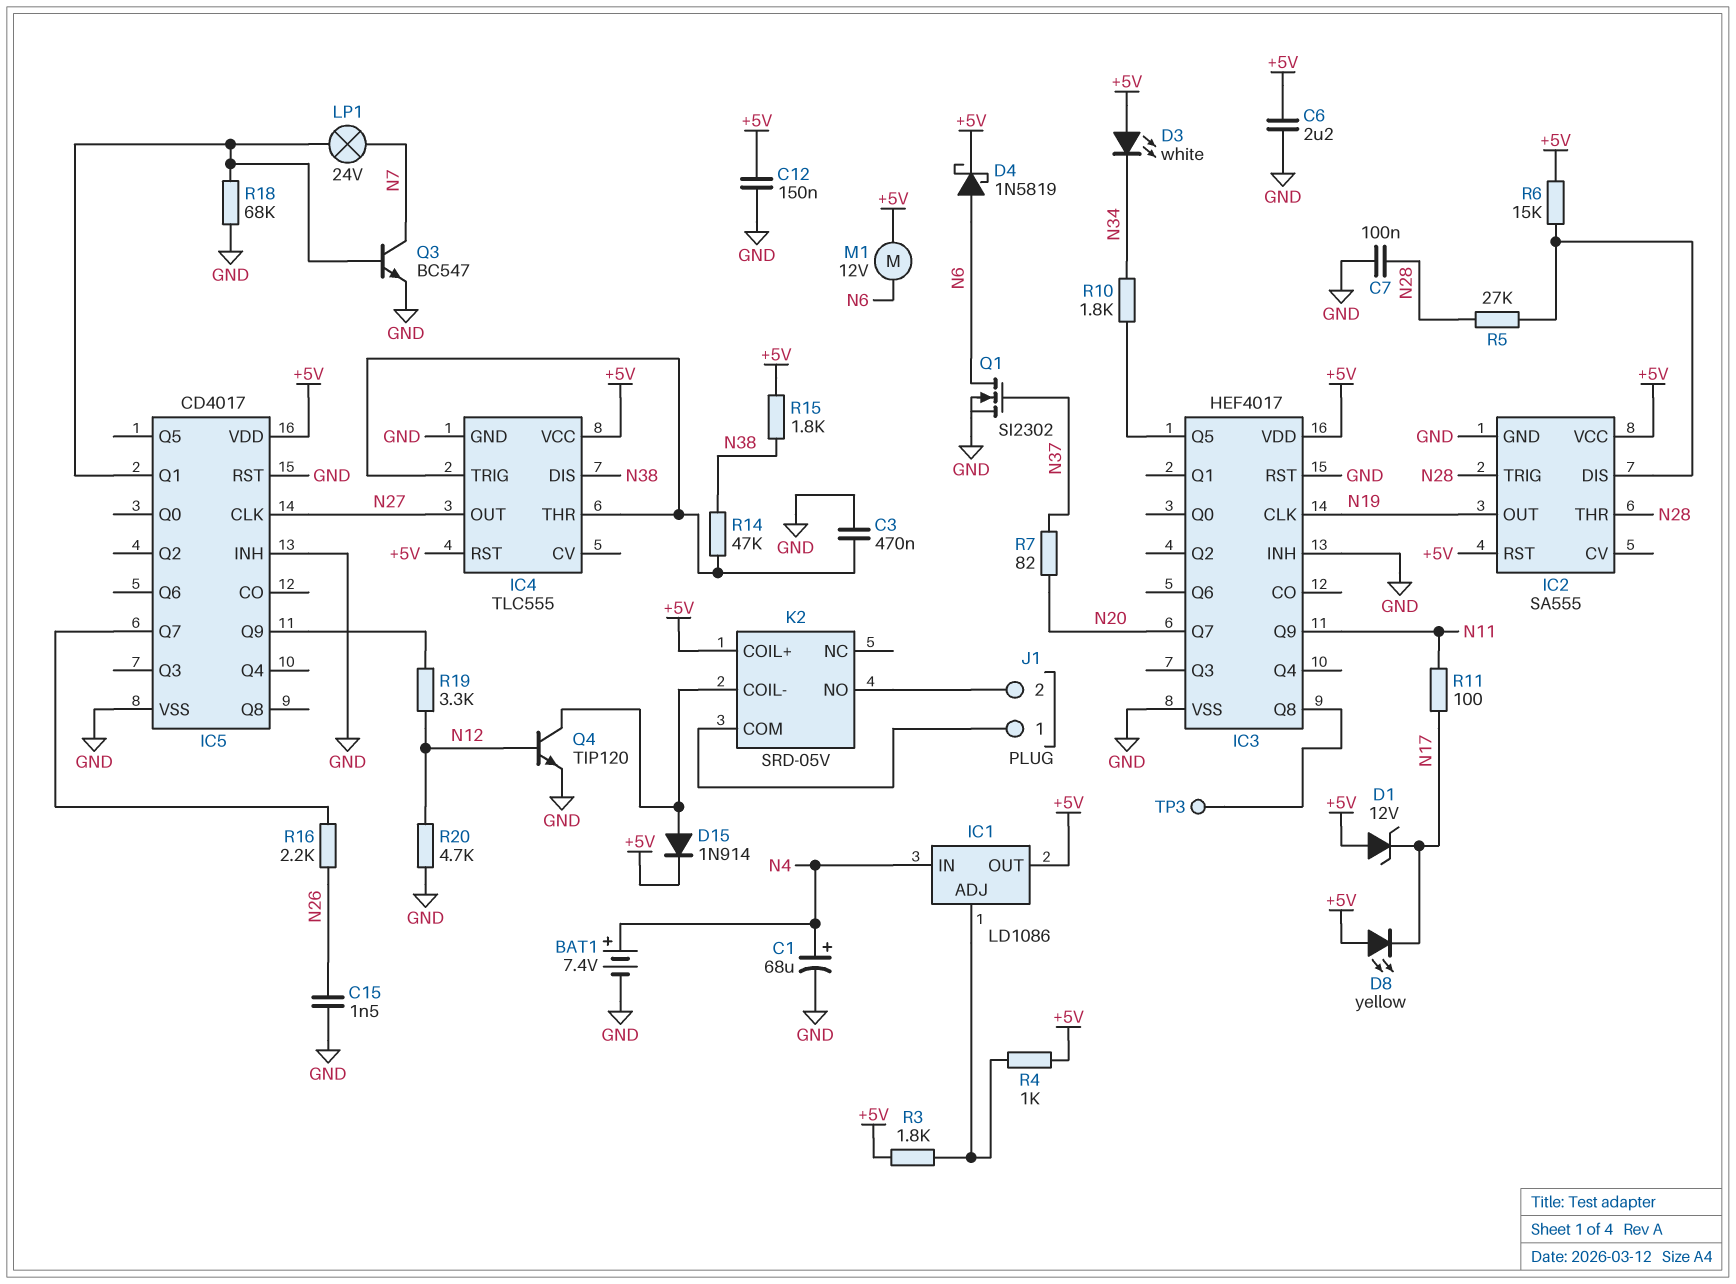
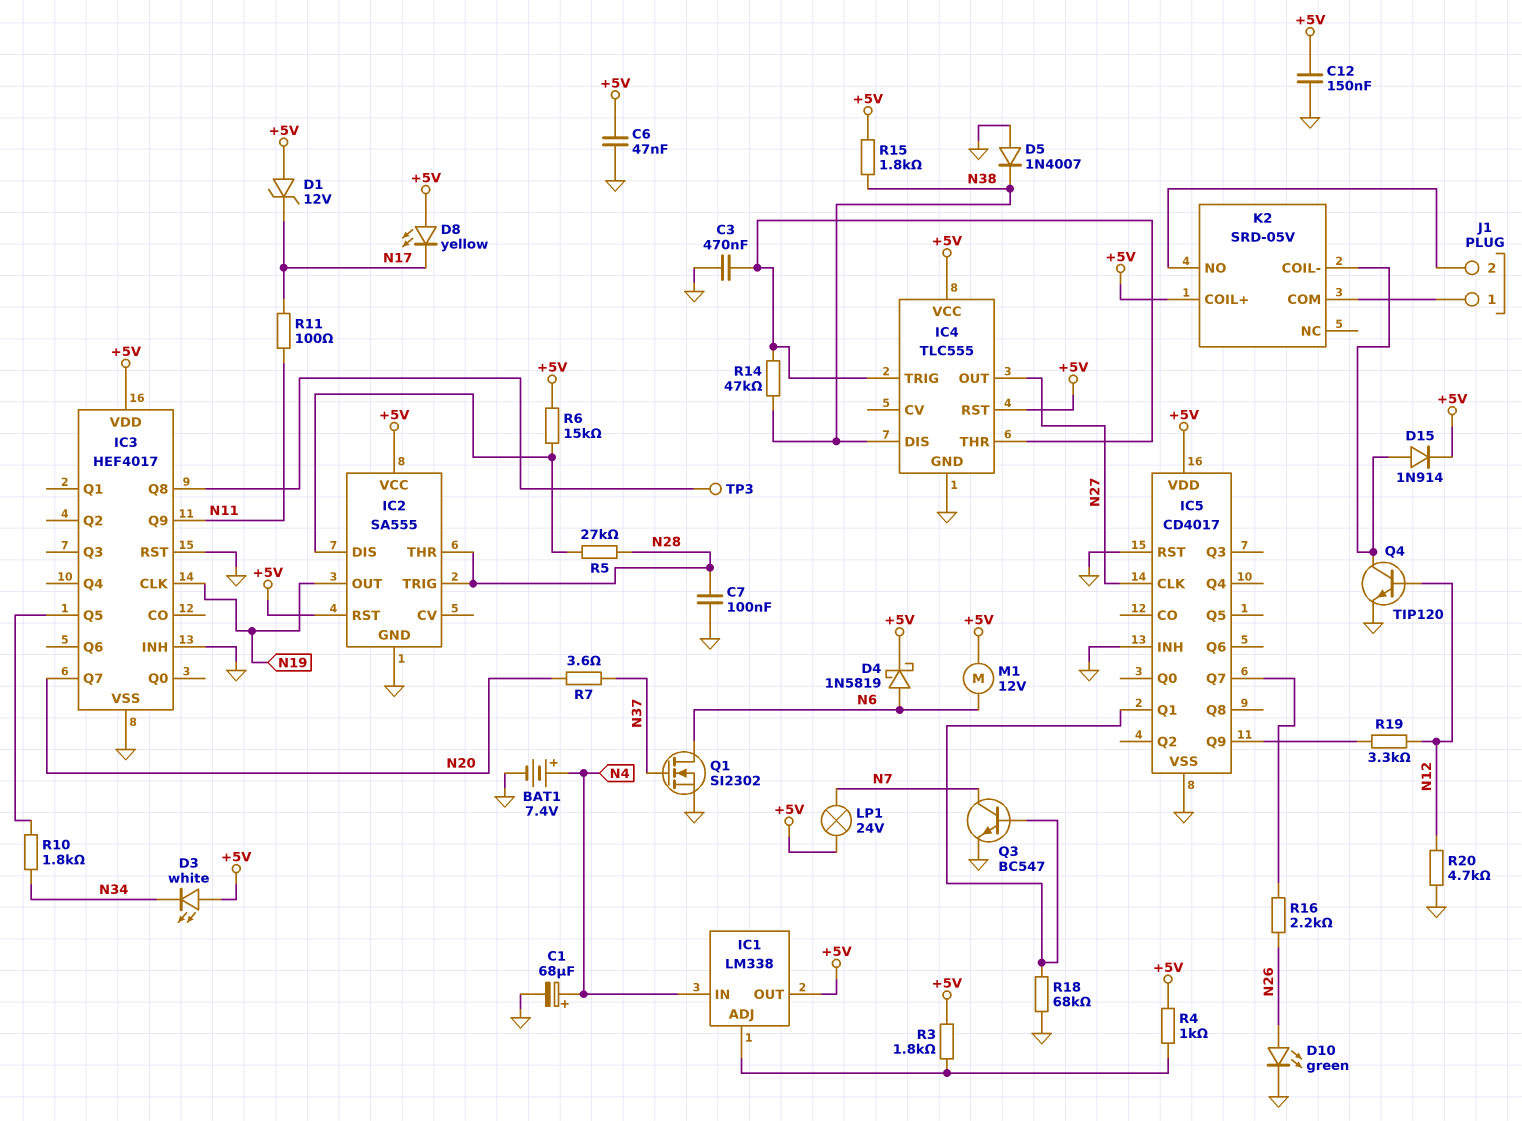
C6: 2.2uF (+5V, GND) -> 47nF (+5V, GND)
C15: 1.5nF (GND, N26) -> none
D5: none -> diode 1N4007 (A GND, K N38)
D10: none -> LED green (A N26, K GND)
IC1: LD1086 -> LM338
LP1: lamp 24V (IC5/Q1, N7) -> lamp 24V (+5V, N7)
R7: 82 (N20, N37) -> 3.6 (N20, N37)

